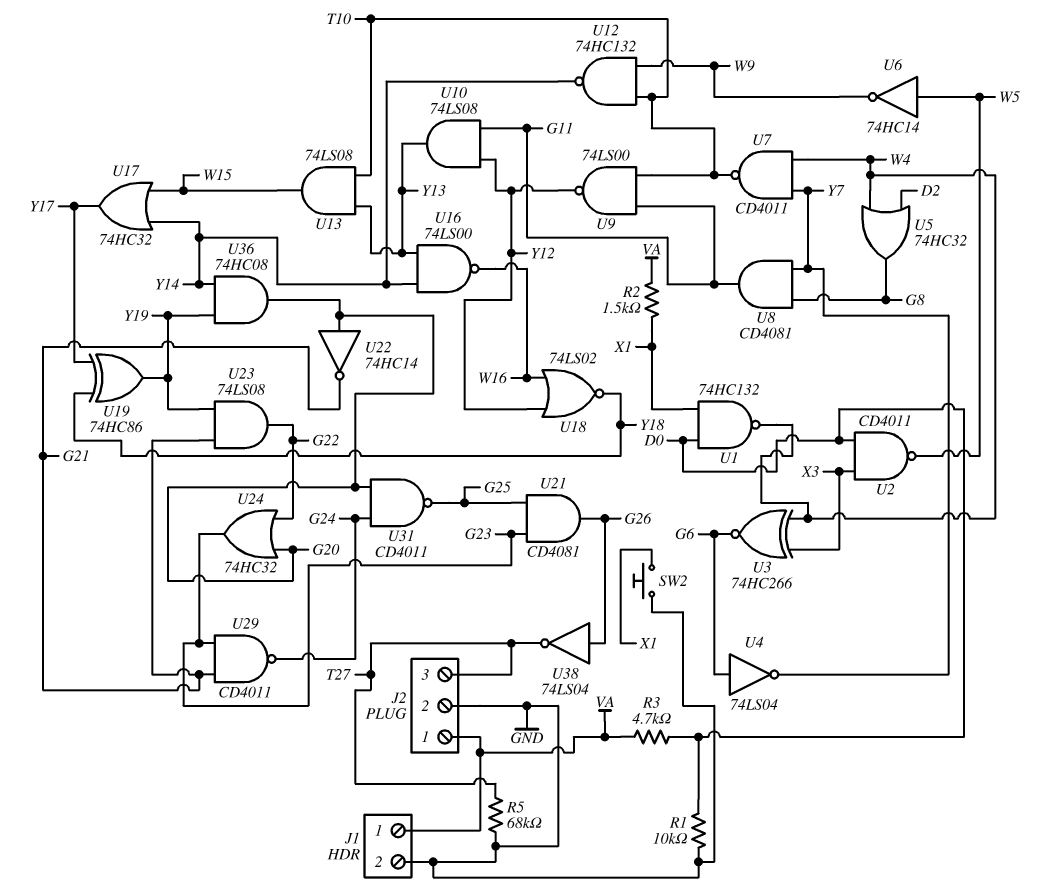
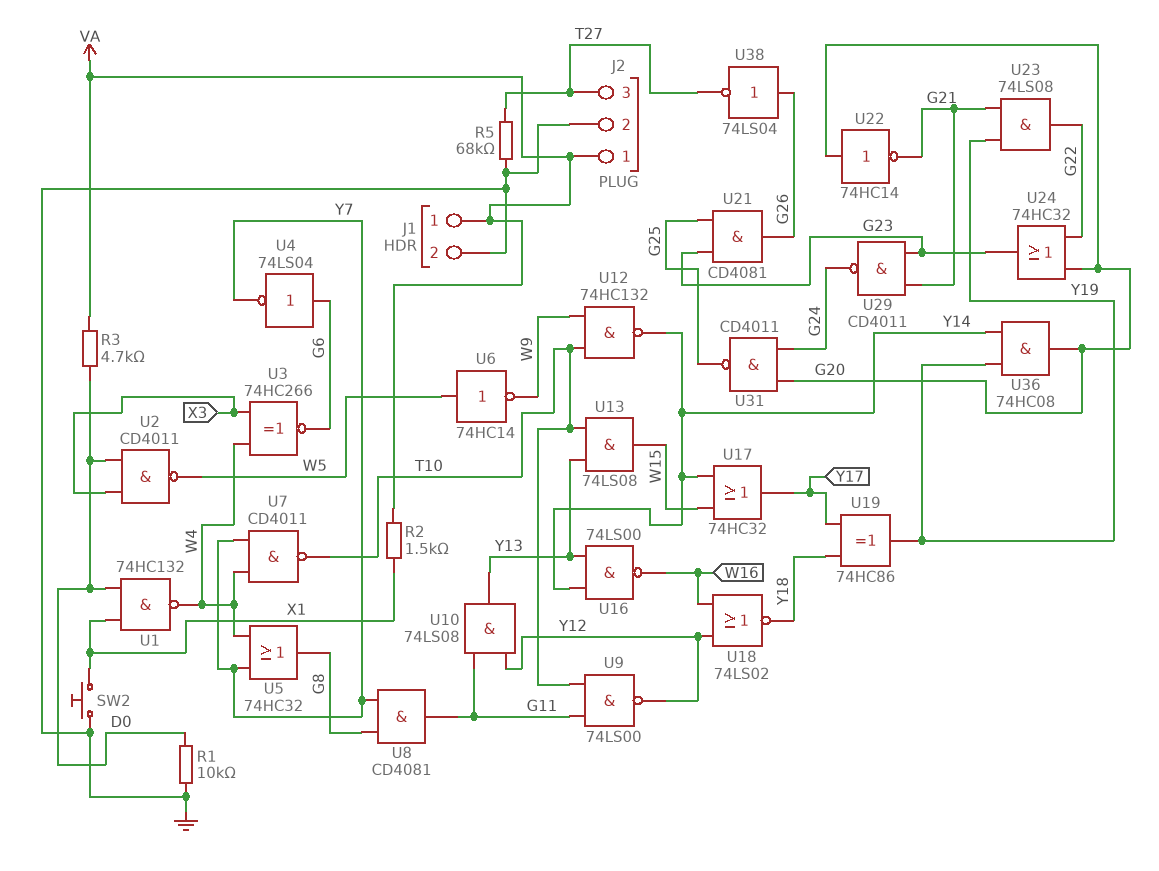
U5: OR 74HC32 (in D2, in W4, out G8) -> OR 74HC32 (in W4, in Y7, out G8)

